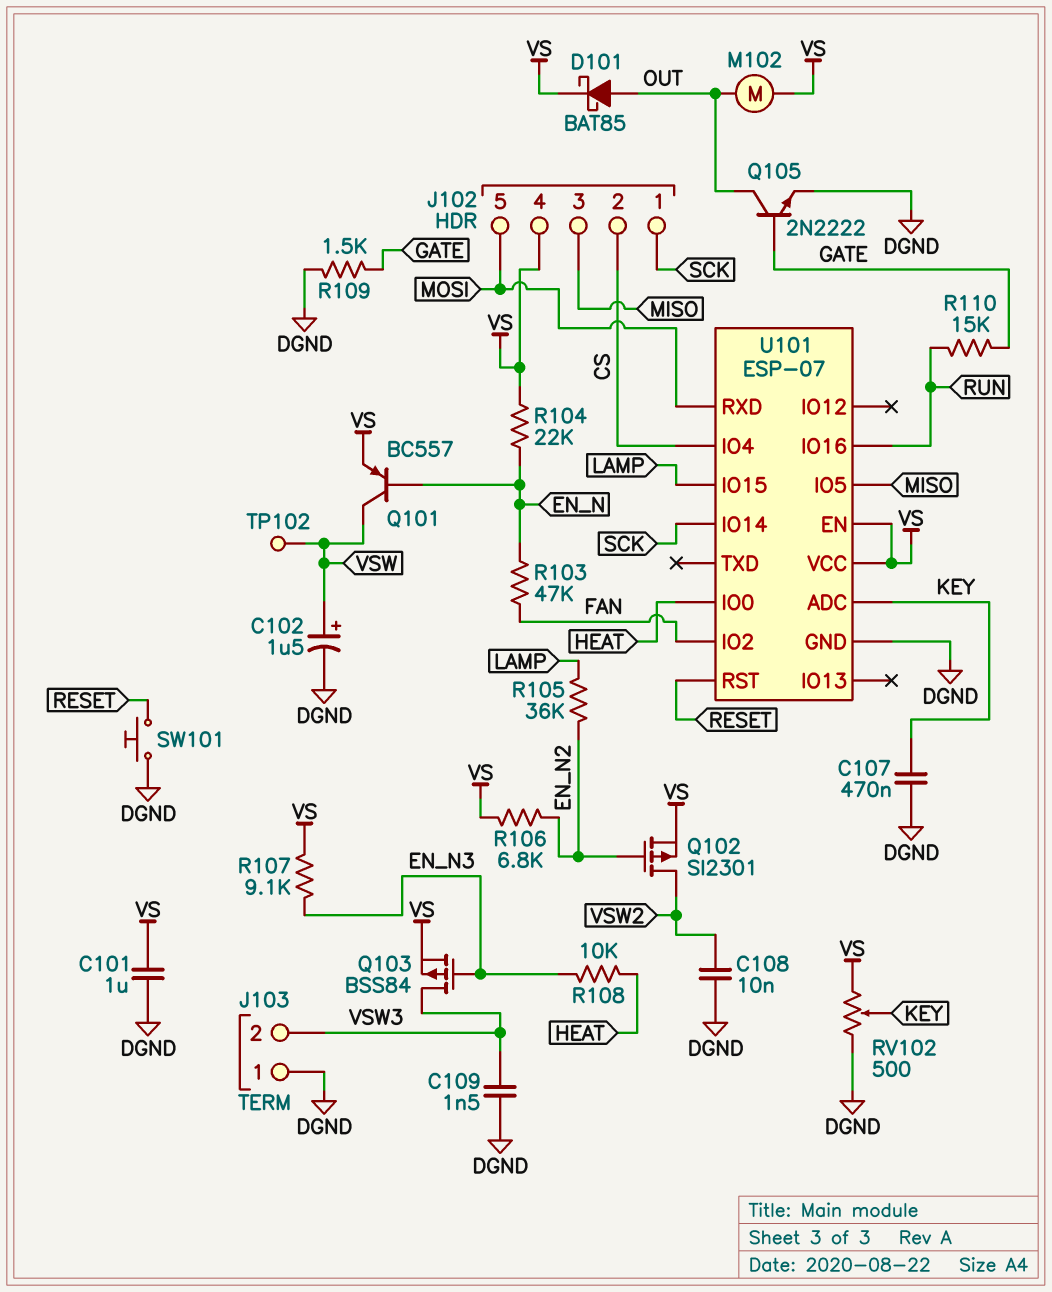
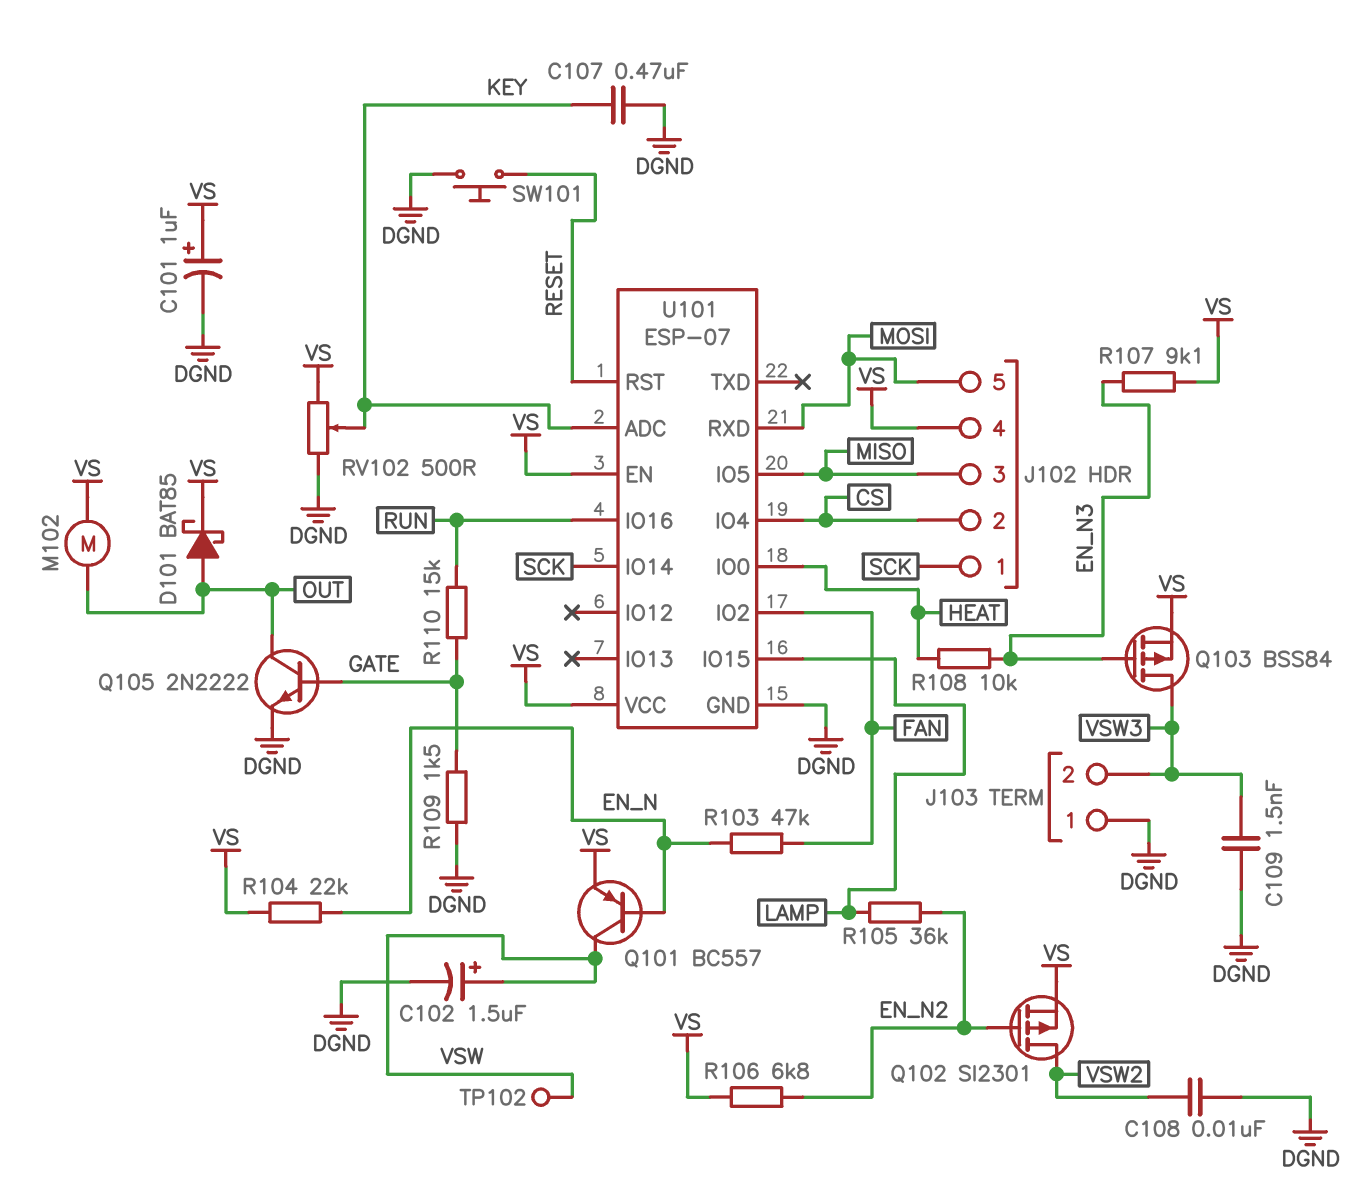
C101: 1uF (DGND, VS) -> 1uF (plus VS, minus DGND)

